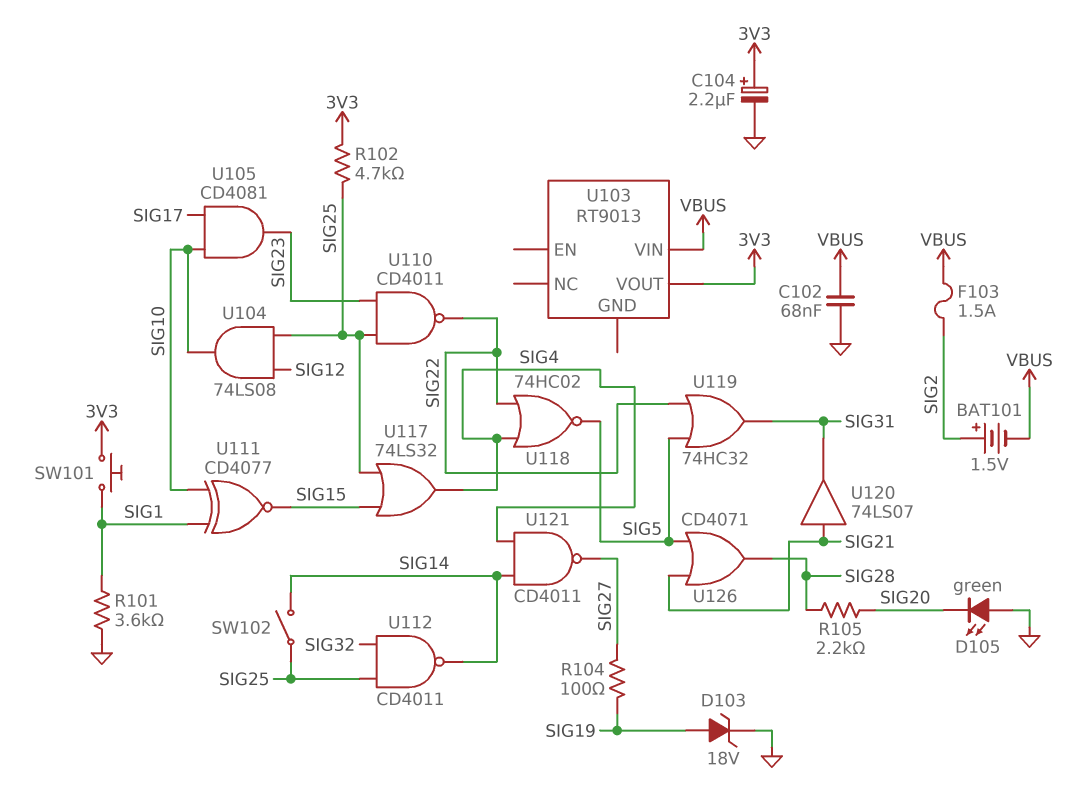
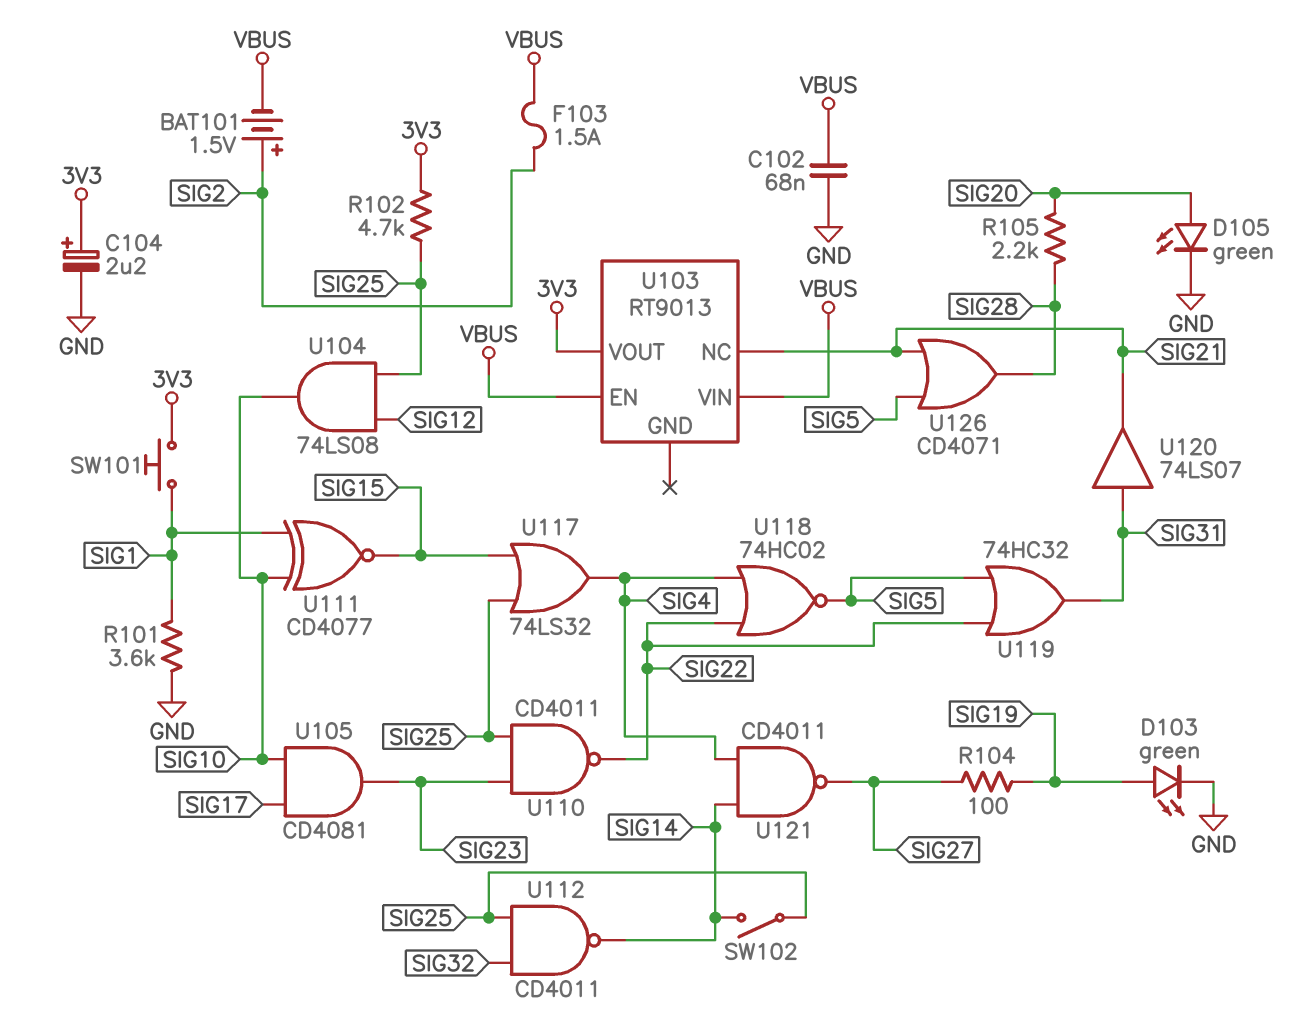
D103: zener 18V (A SIG19, K GND) -> LED green (A SIG19, K GND)
D105: LED green (A GND, K SIG20) -> LED green (A SIG20, K GND)
U103 pin EN: none -> VBUS
U103 pin NC: none -> SIG21
U120: buffer 74LS07 (in SIG21, out SIG31) -> buffer 74LS07 (in SIG31, out SIG21)

